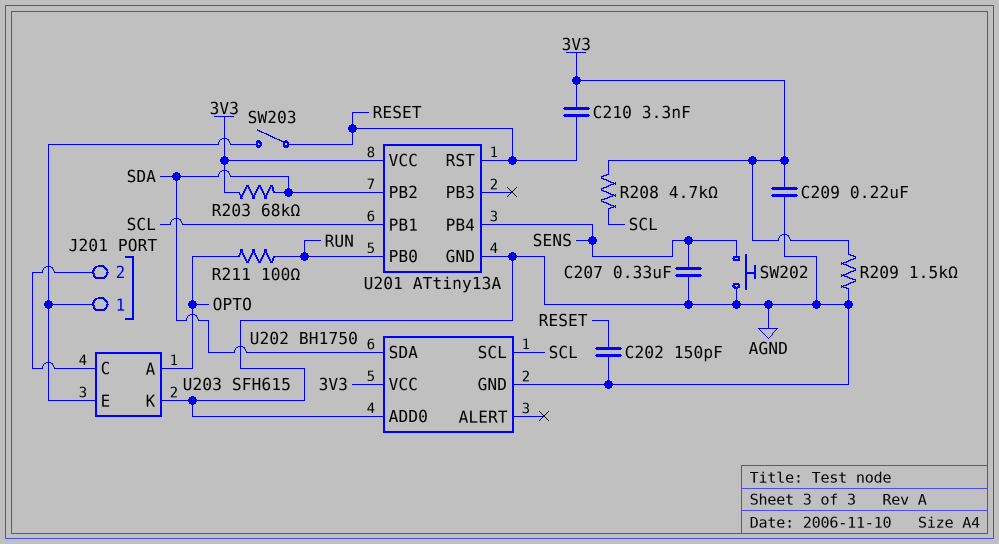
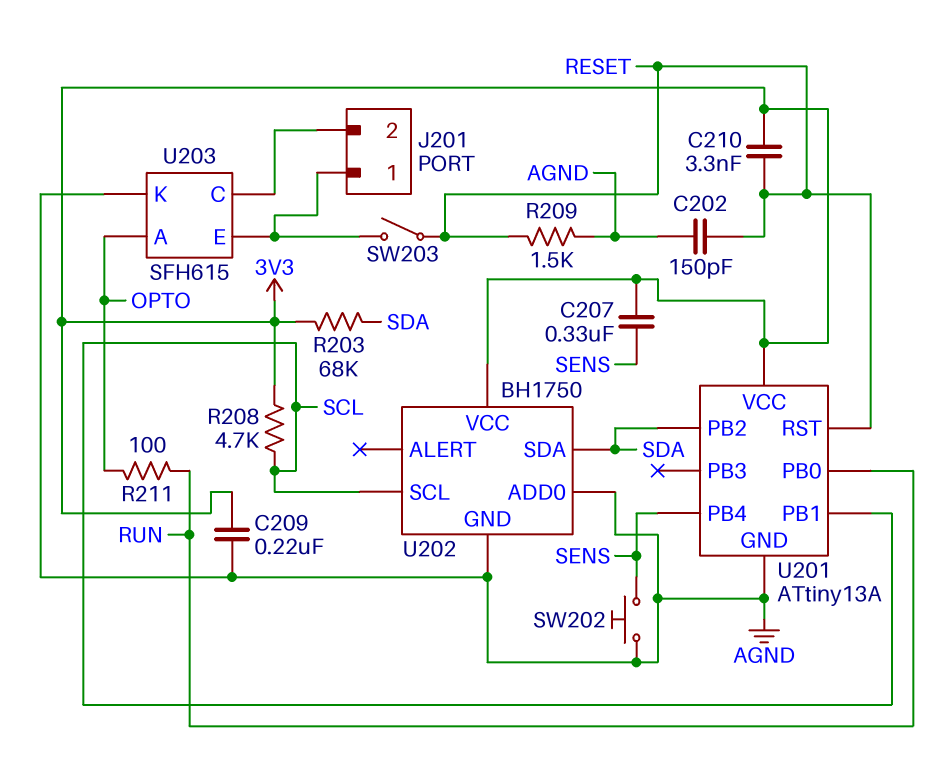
C207: 330nF (AGND, SENS) -> 330nF (3V3, SENS)
R209: 1.5k (3V3, AGND) -> 1.5k (AGND, RESET)

